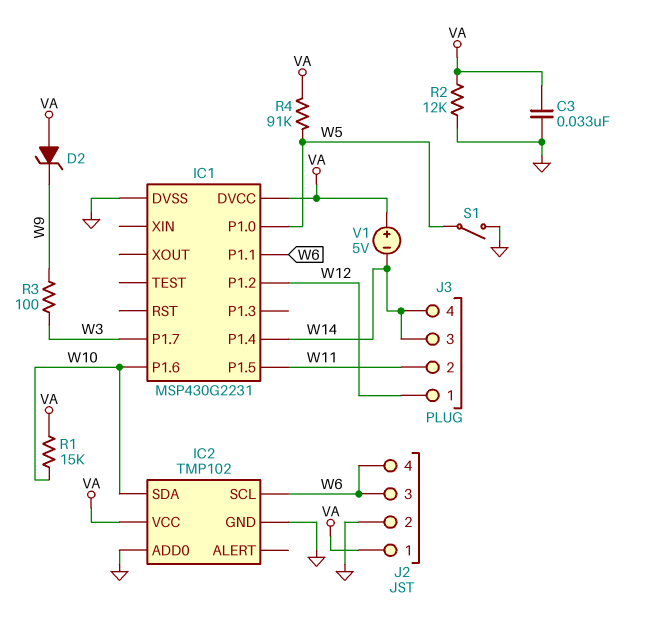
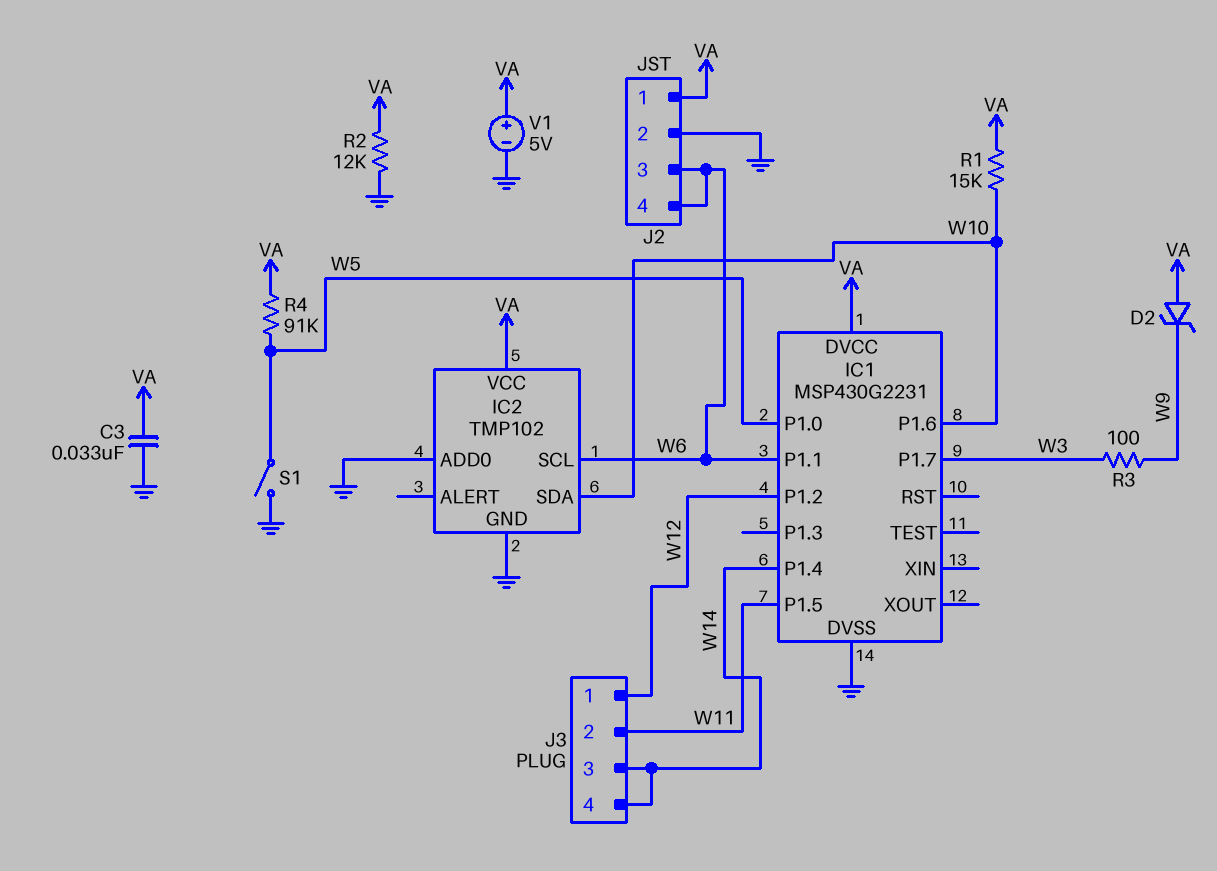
V1: 5V (plus VA, minus W14) -> 5V (plus VA, minus GND)

